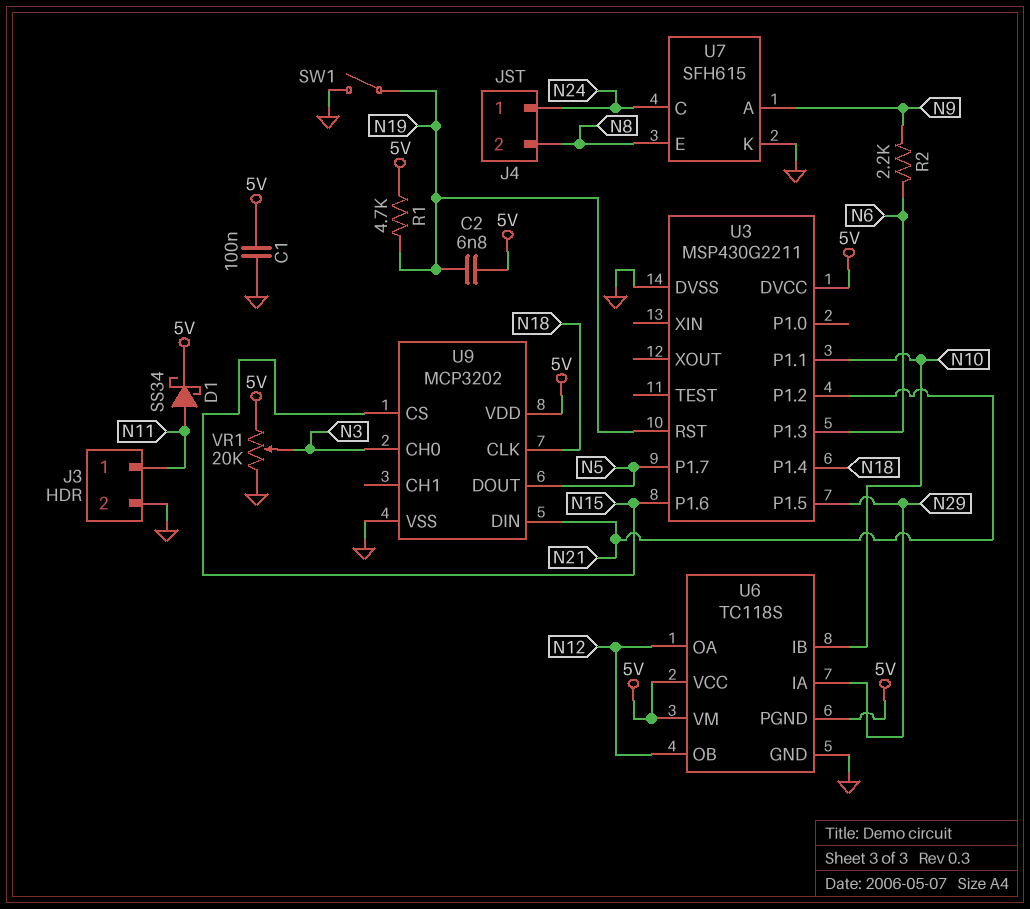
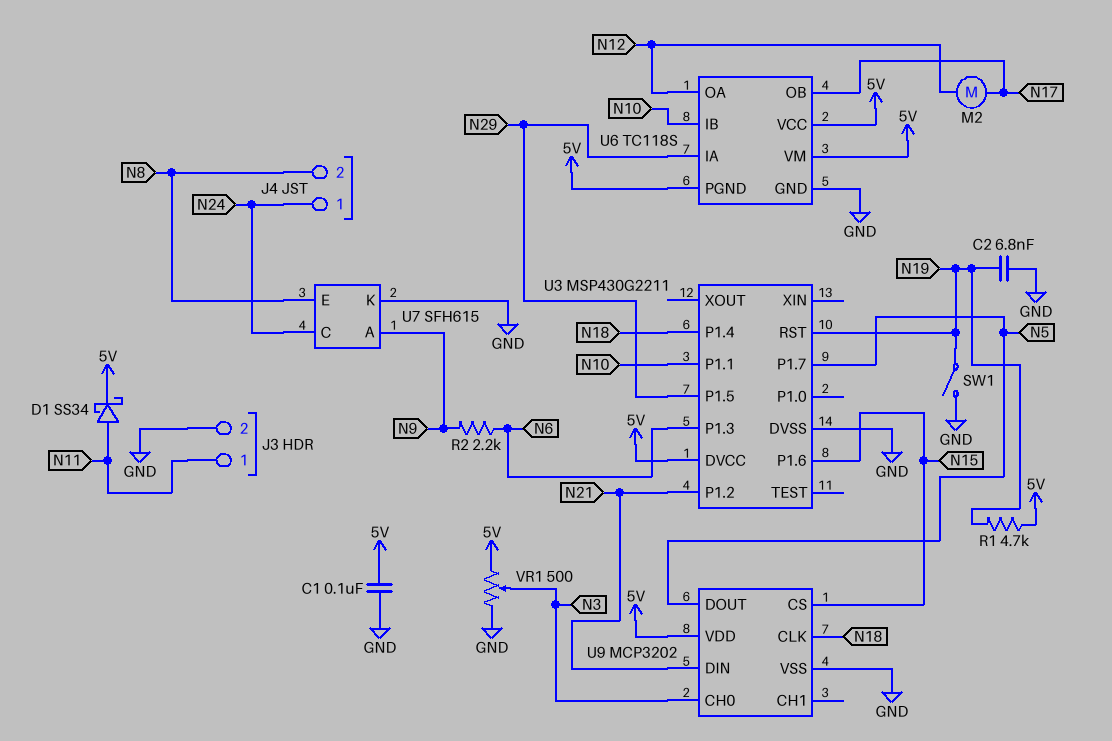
C2: 6.8nF (5V, N19) -> 6.8nF (GND, N19)
M2: none -> motor (N12, N17)
U6 pin OB: N12 -> N17
VR1: 20k (5V, GND, wiper N3) -> 500 (5V, GND, wiper N3)

